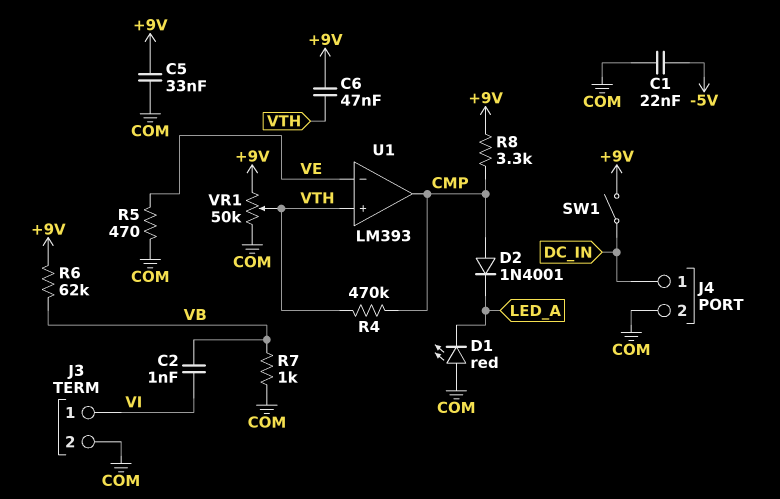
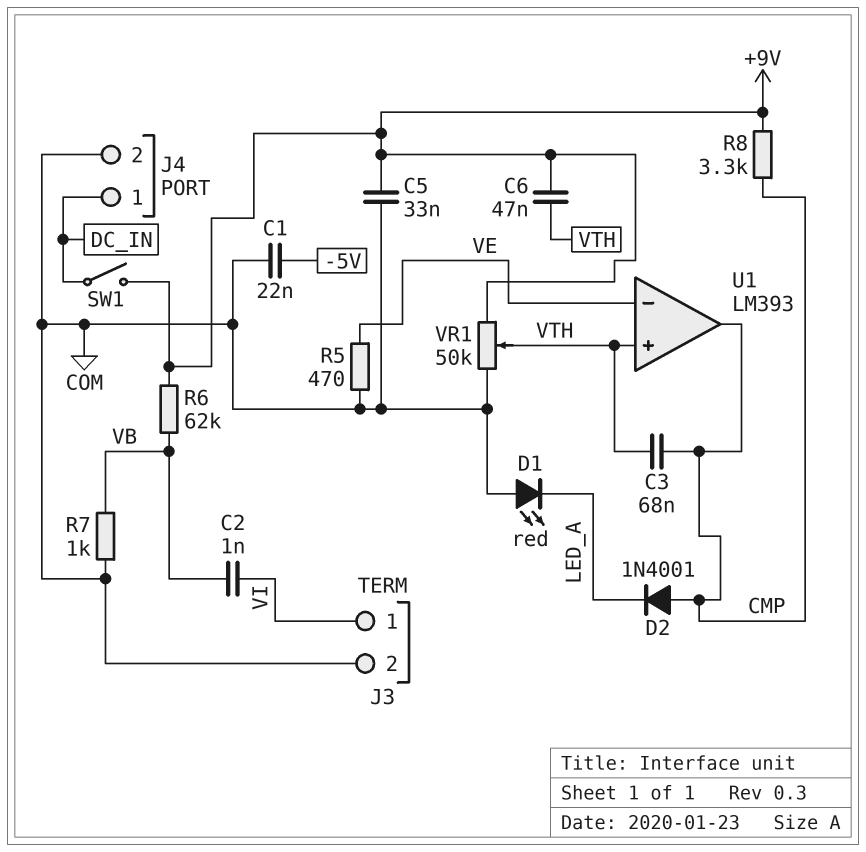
C3: none -> 68nF (CMP, VTH)
R4: 470k (CMP, VTH) -> none

